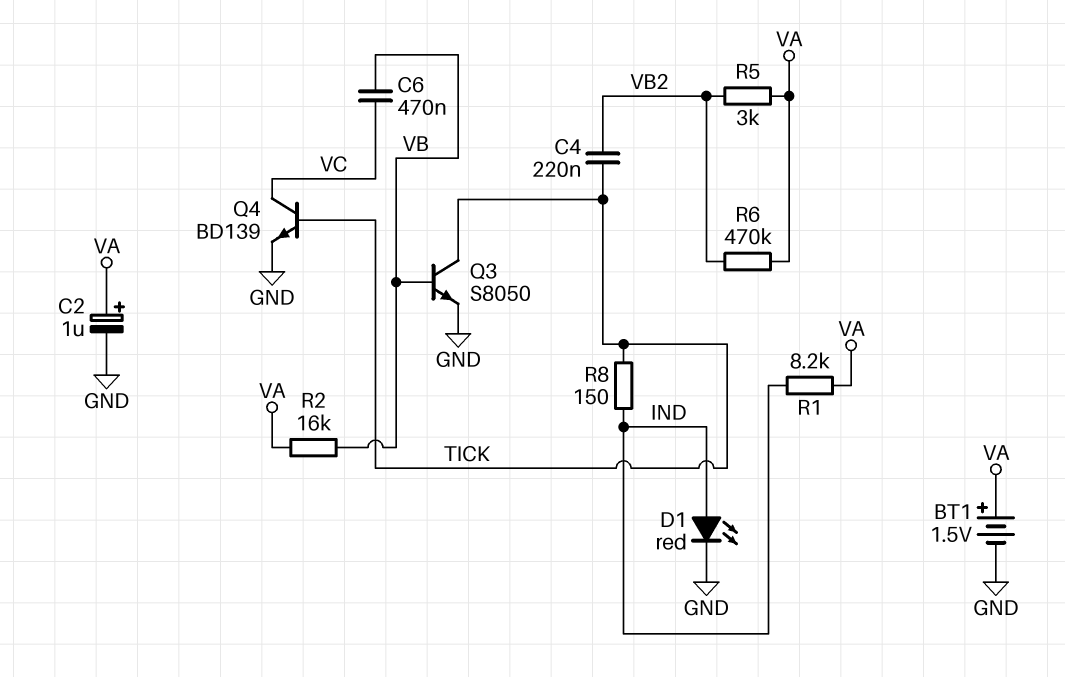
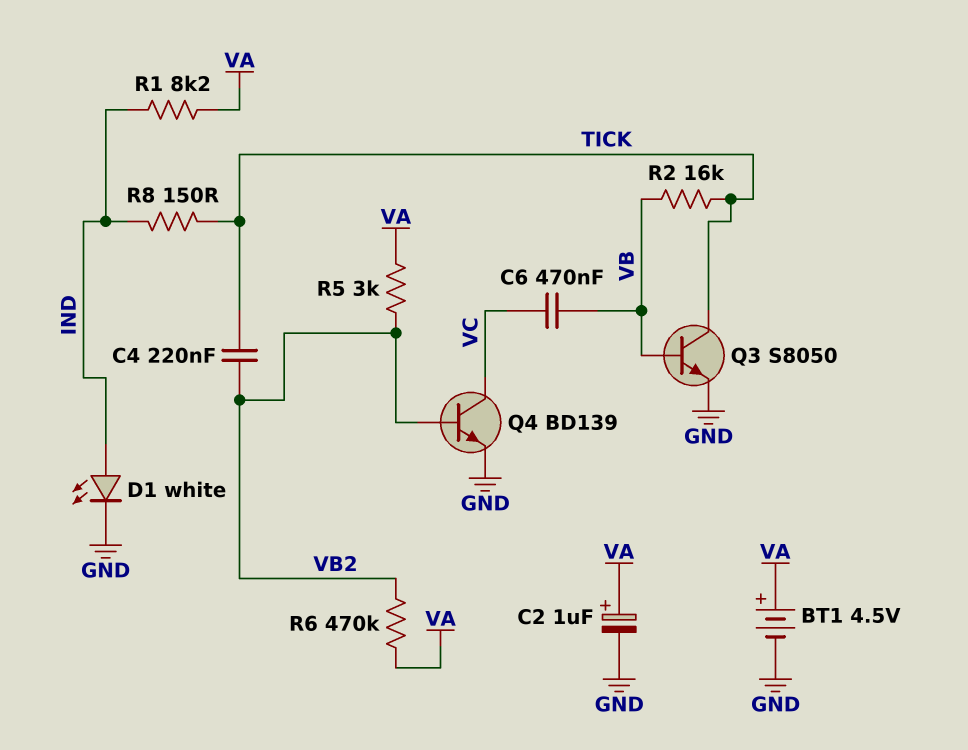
BT1: 1.5V (plus VA, minus GND) -> 4.5V (plus VA, minus GND)
D1: LED red (A IND, K GND) -> LED white (A IND, K GND)
Q4: NPN BD139 (B TICK, C VC, E GND) -> NPN BD139 (B VB2, C VC, E GND)
R2: 16k (VA, VB) -> 16k (TICK, VB)

